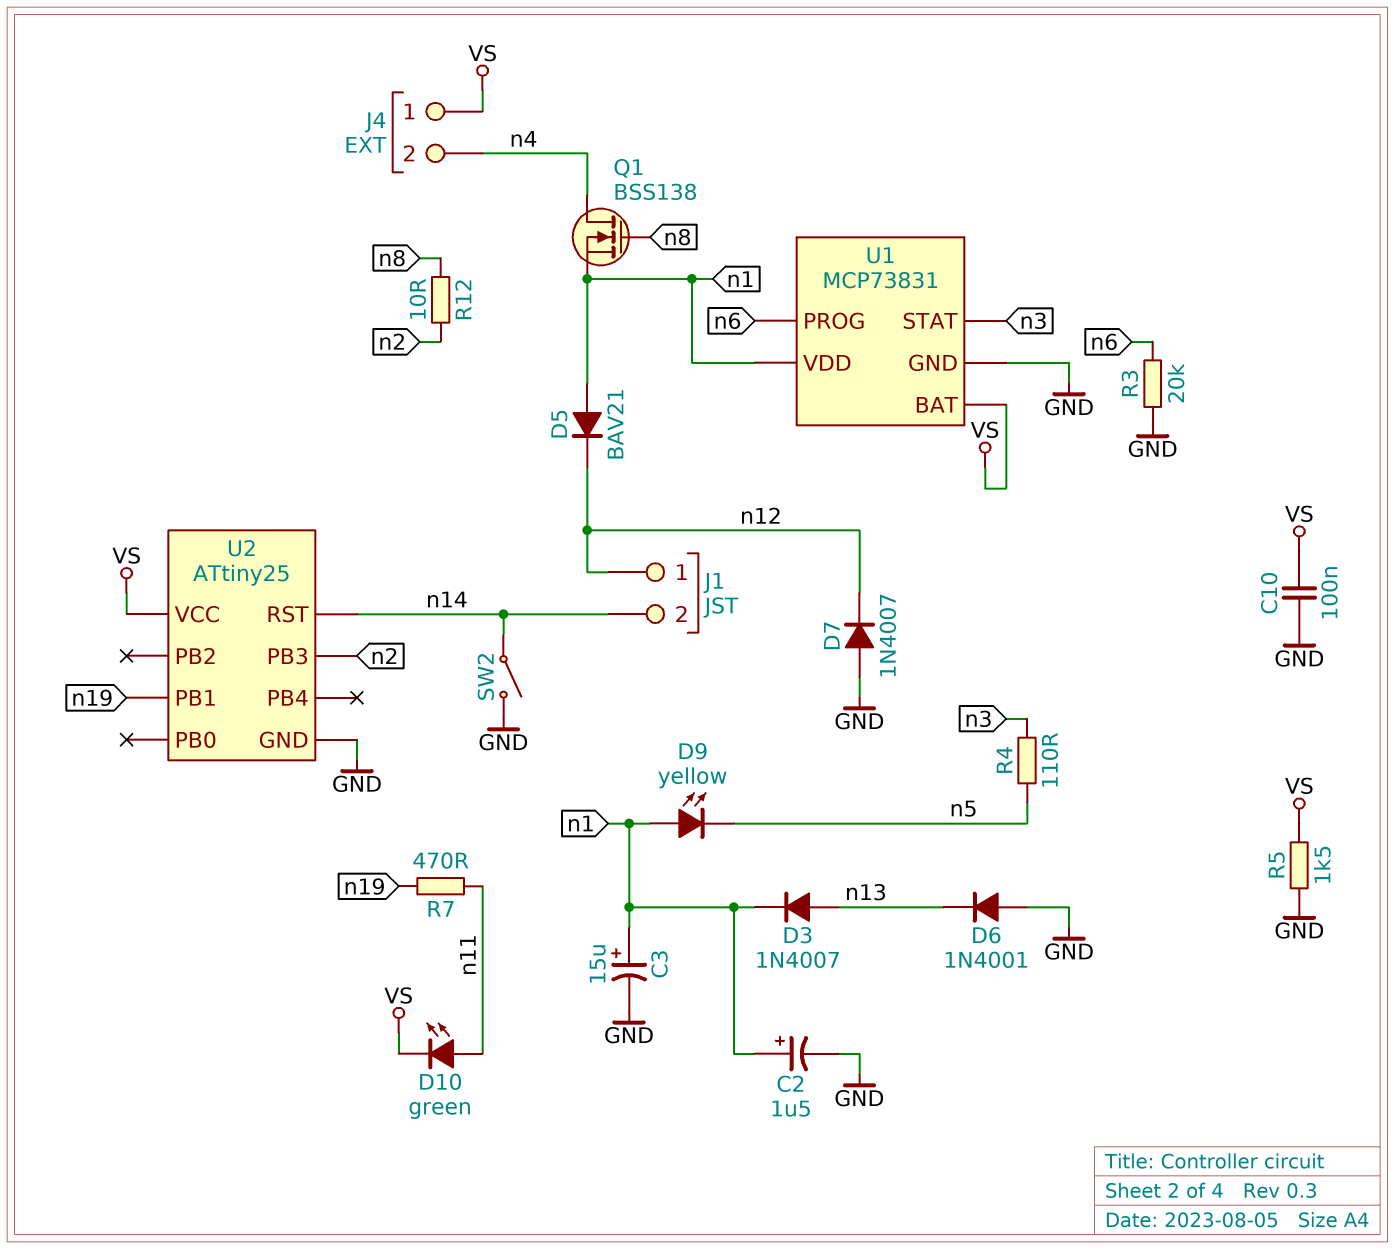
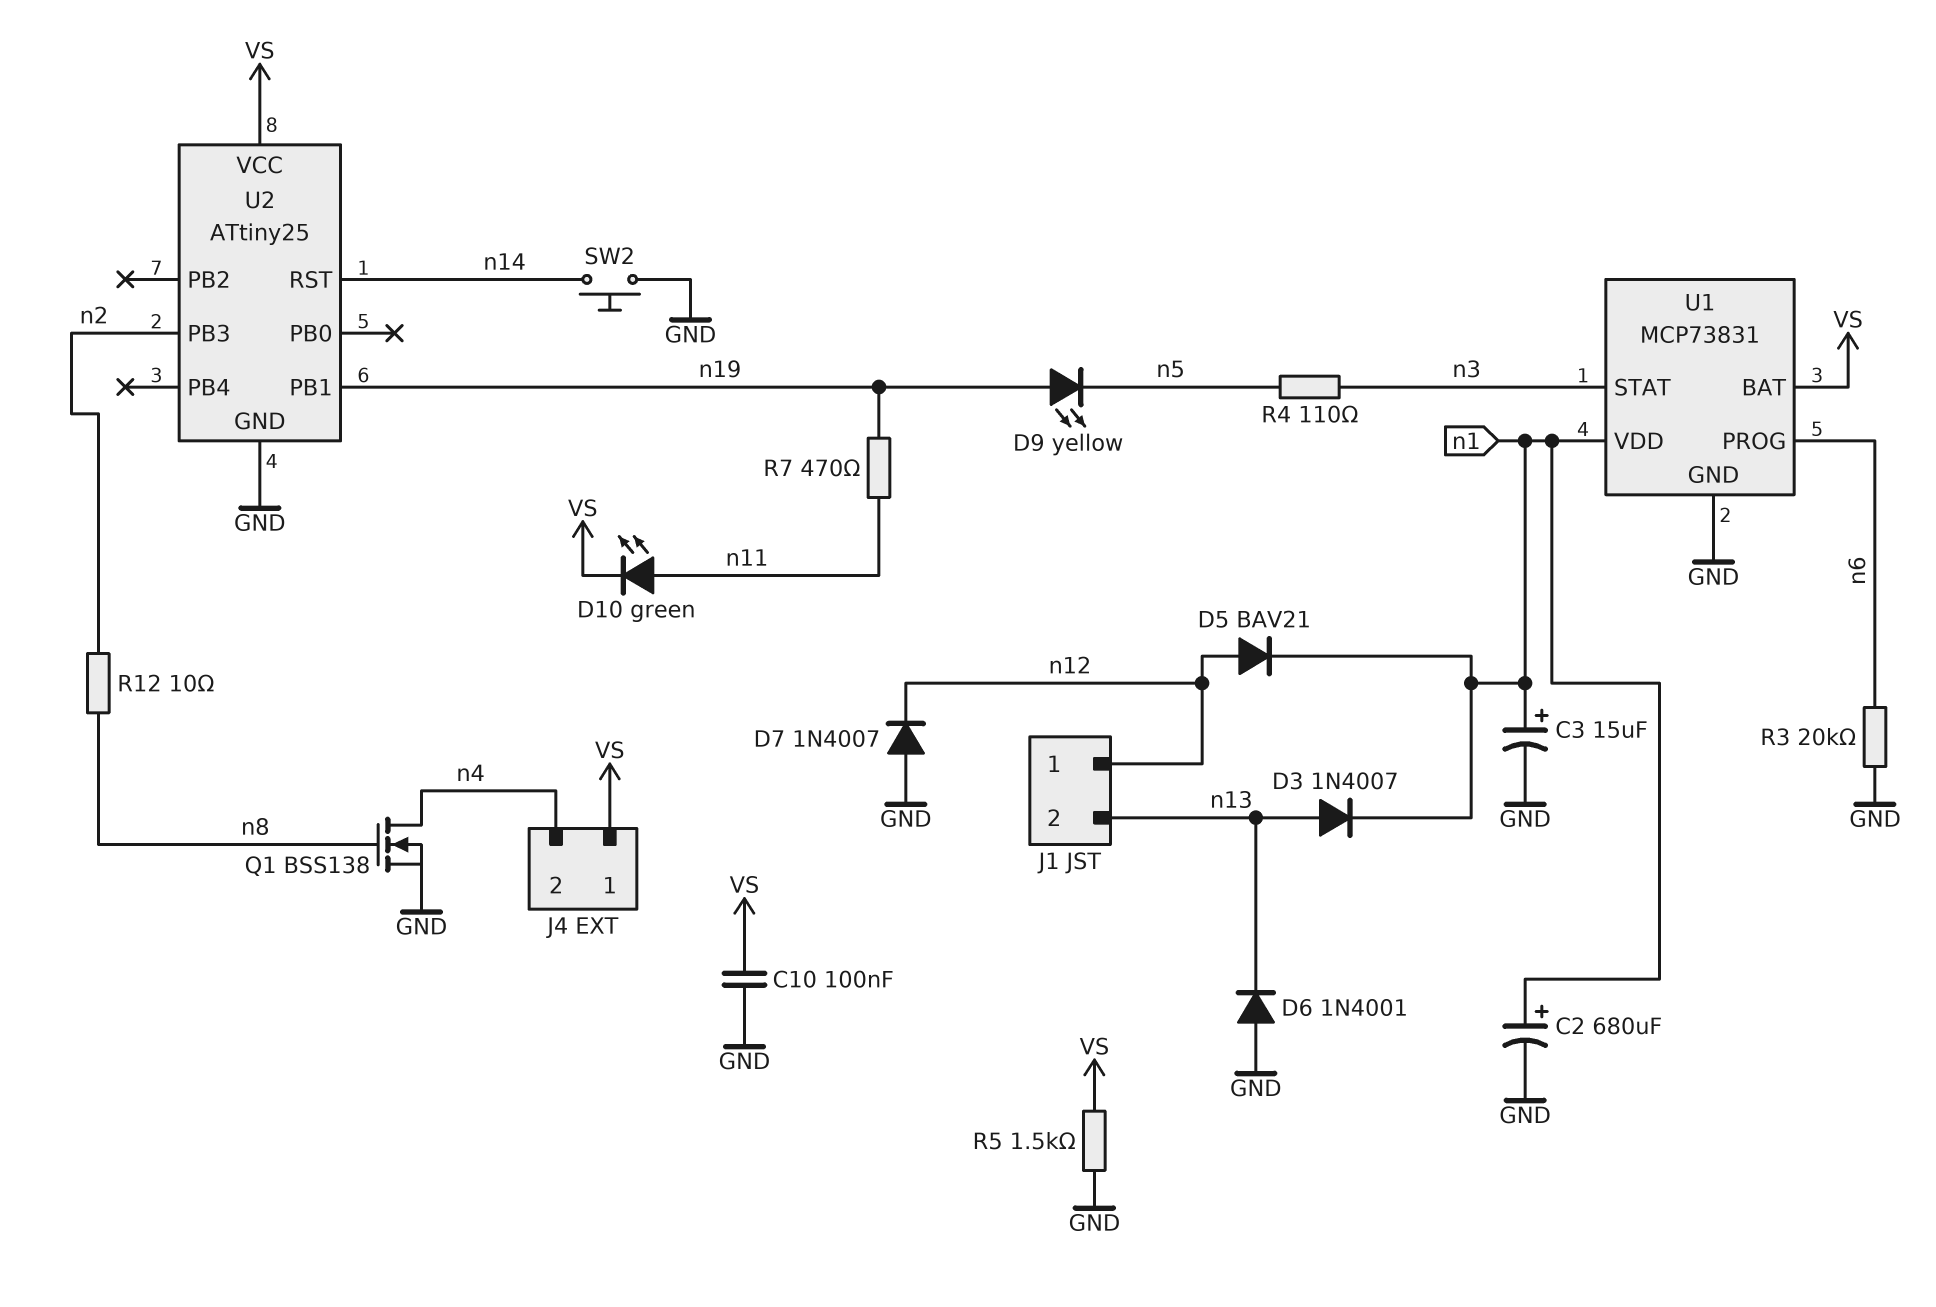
C2: 1.5uF (plus n1, minus GND) -> 680uF (plus n1, minus GND)
D5: diode BAV21 (A n1, K n12) -> diode BAV21 (A n12, K n1)
D9: LED yellow (A n1, K n5) -> LED yellow (A n19, K n5)
J1 pin 2: n14 -> n13
Q1: NMOS BSS138 (G n8, D n4, S n1) -> NMOS BSS138 (G n8, D n4, S GND)
SW2: switch (GND, n14) -> button (GND, n14)

